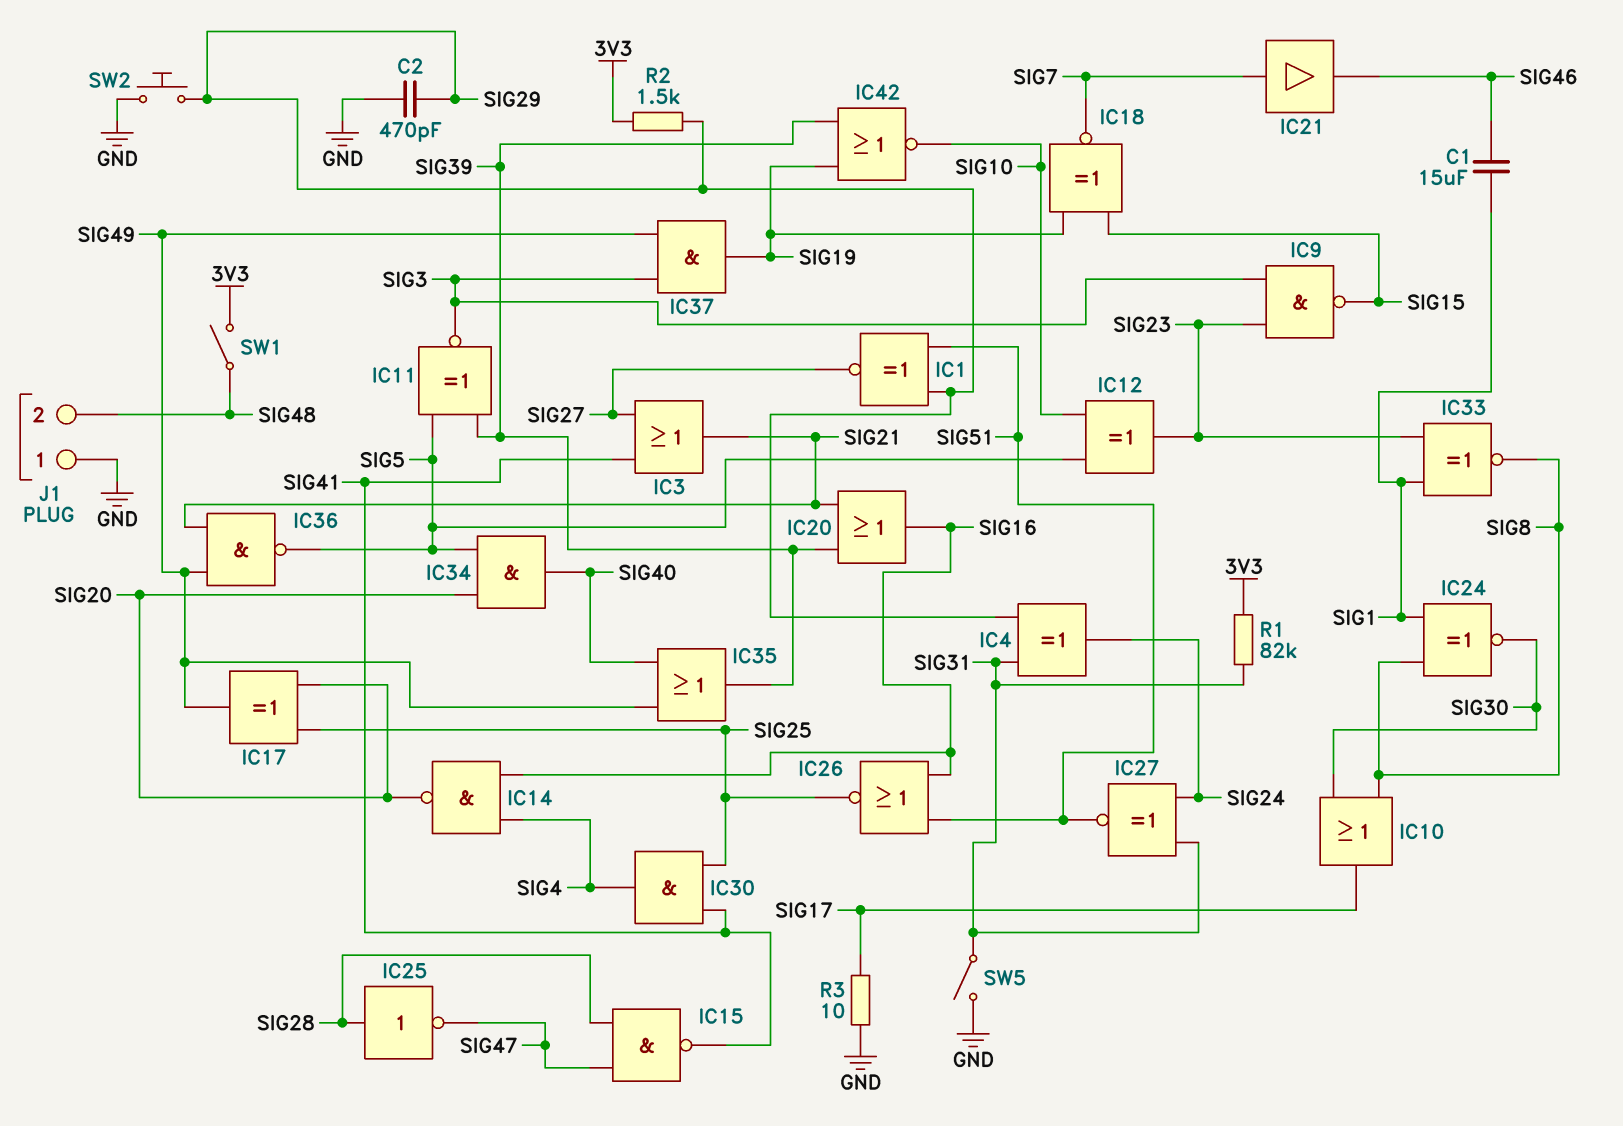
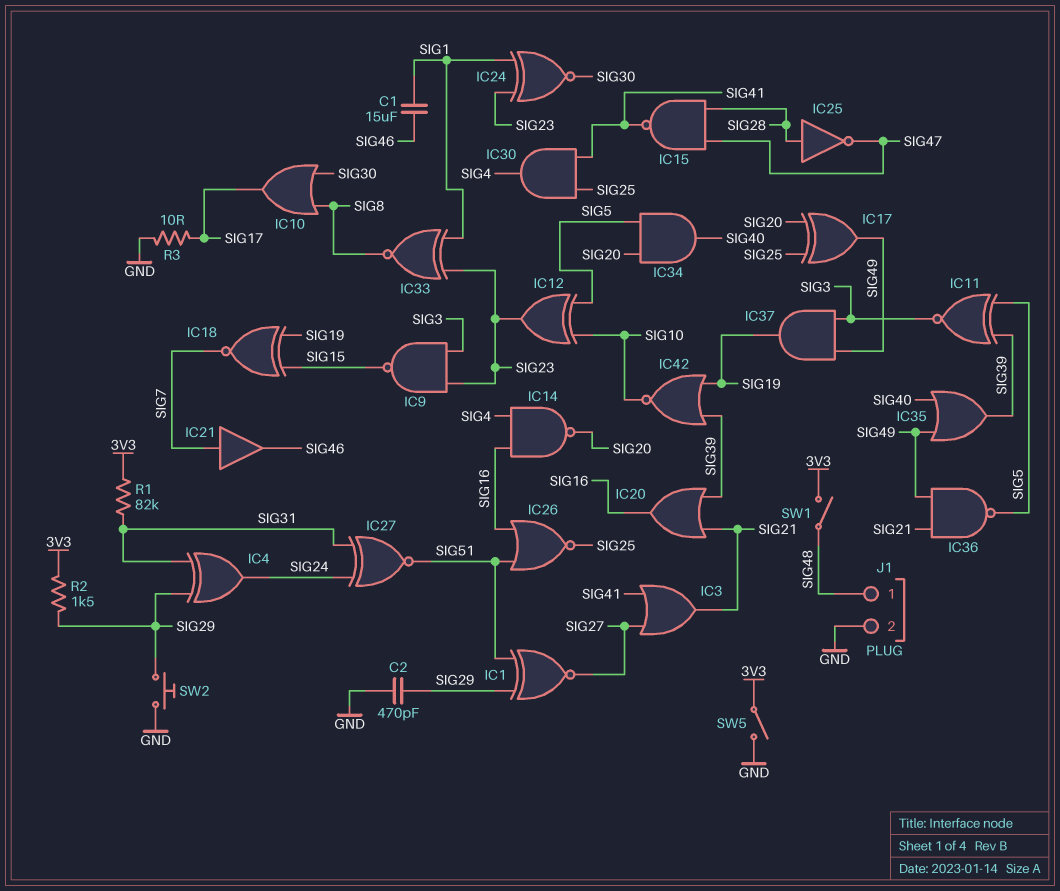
IC24: XNOR (in SIG1, in SIG8, out SIG30) -> XNOR (in SIG1, in SIG23, out SIG30)
J1 pin 1: GND -> SIG48
J1 pin 2: SIG48 -> GND
SW5: switch (GND, SIG31) -> switch (3V3, GND)

